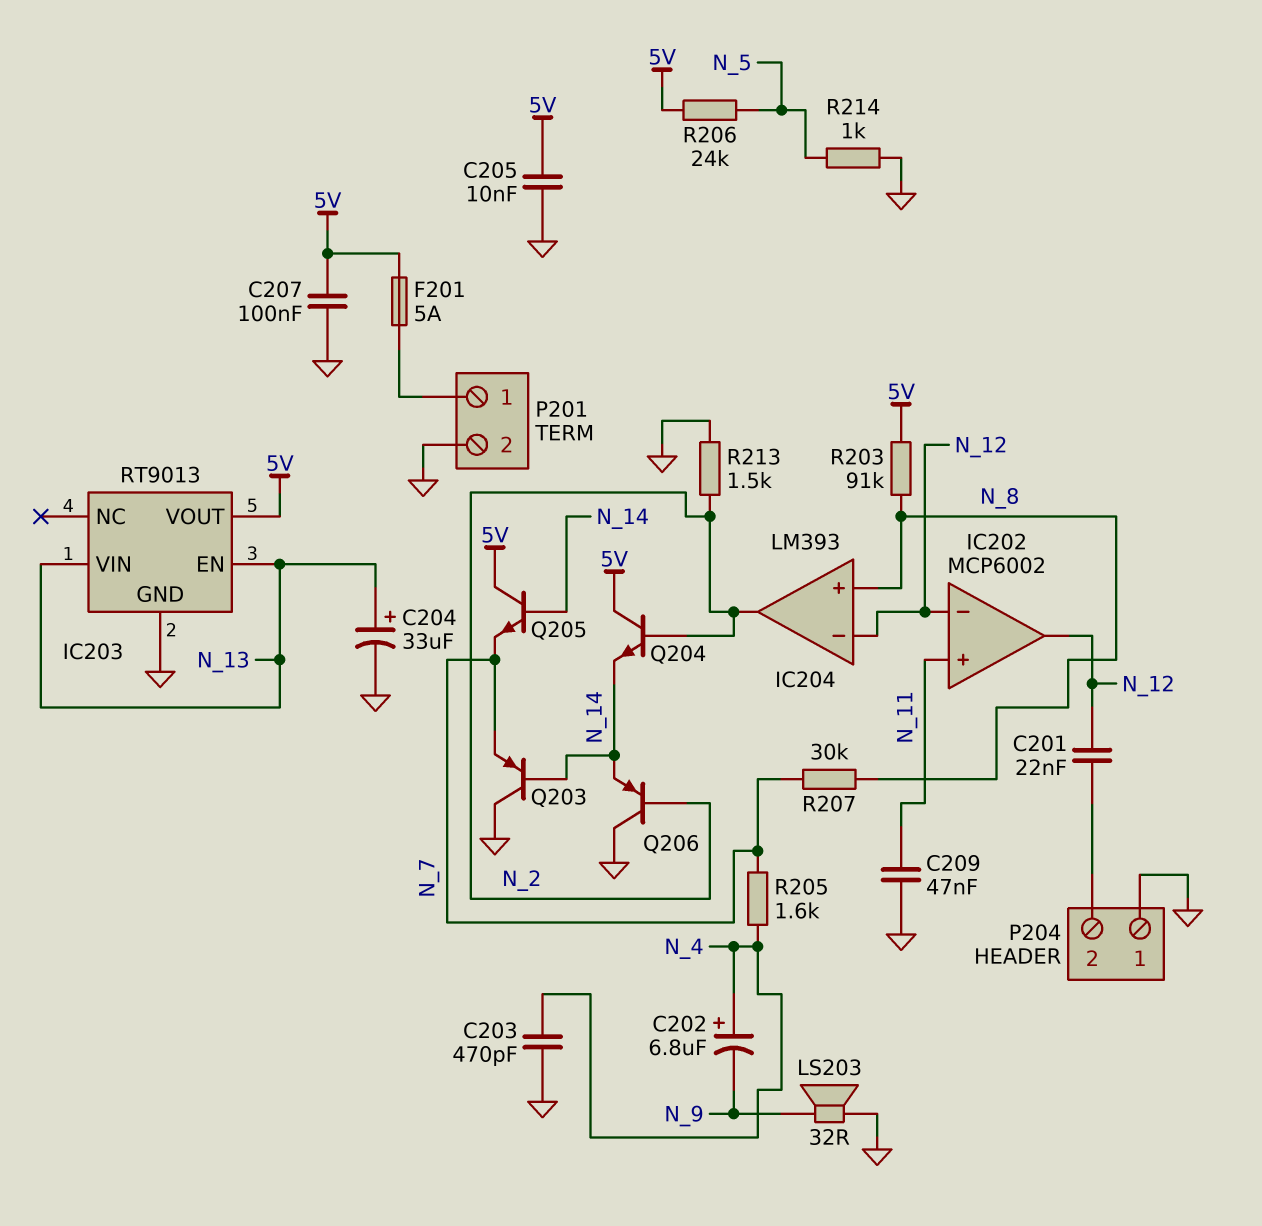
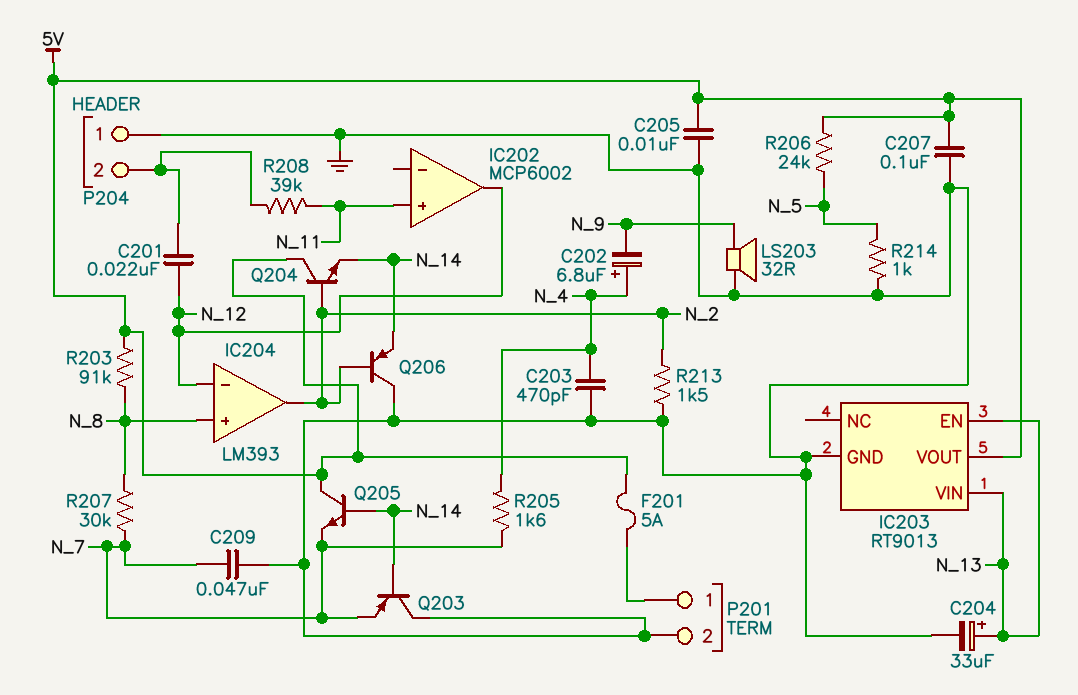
C209: 47nF (GND, N_11) -> 47nF (GND, N_7)
IC202 pin in-: N_12 -> none
R208: none -> 39k (N_11, P204/2)

